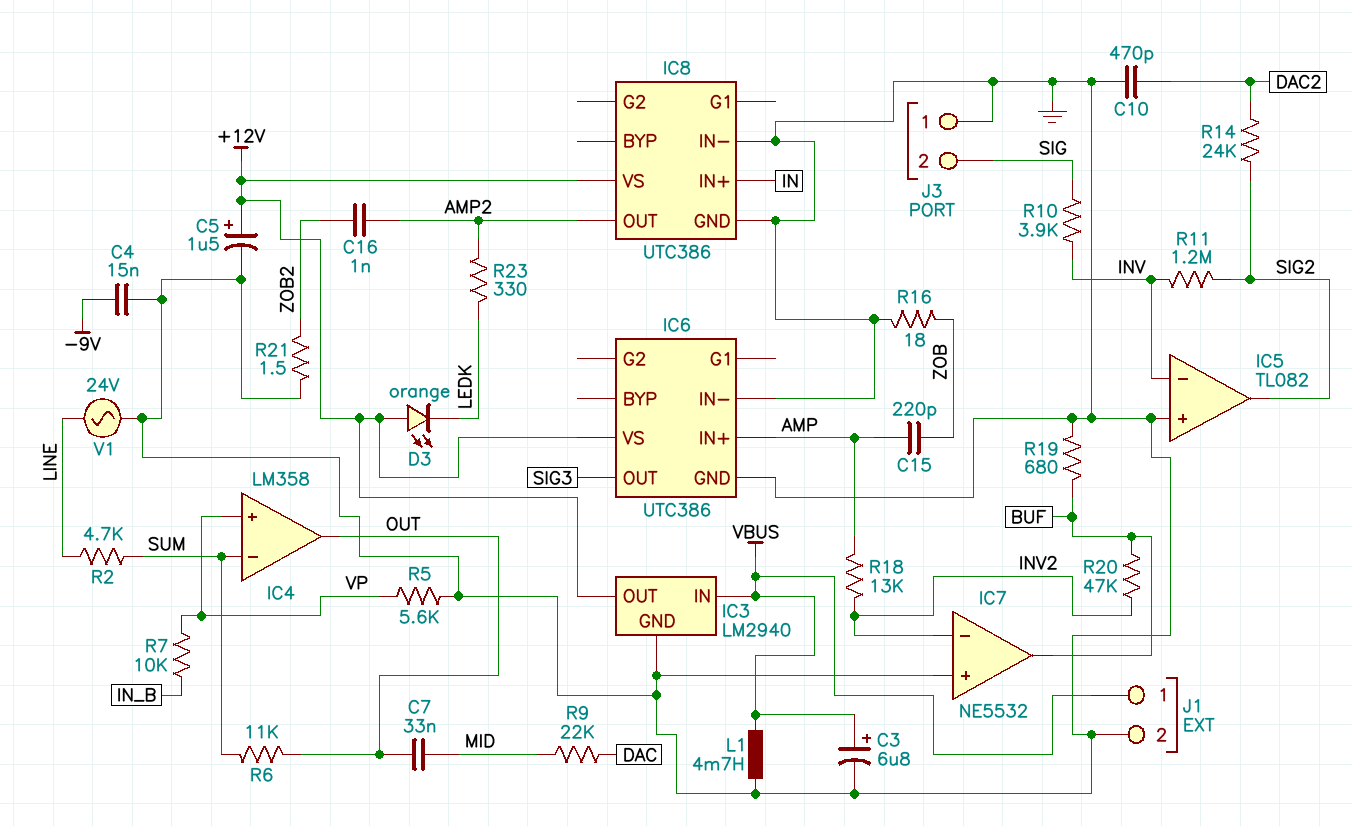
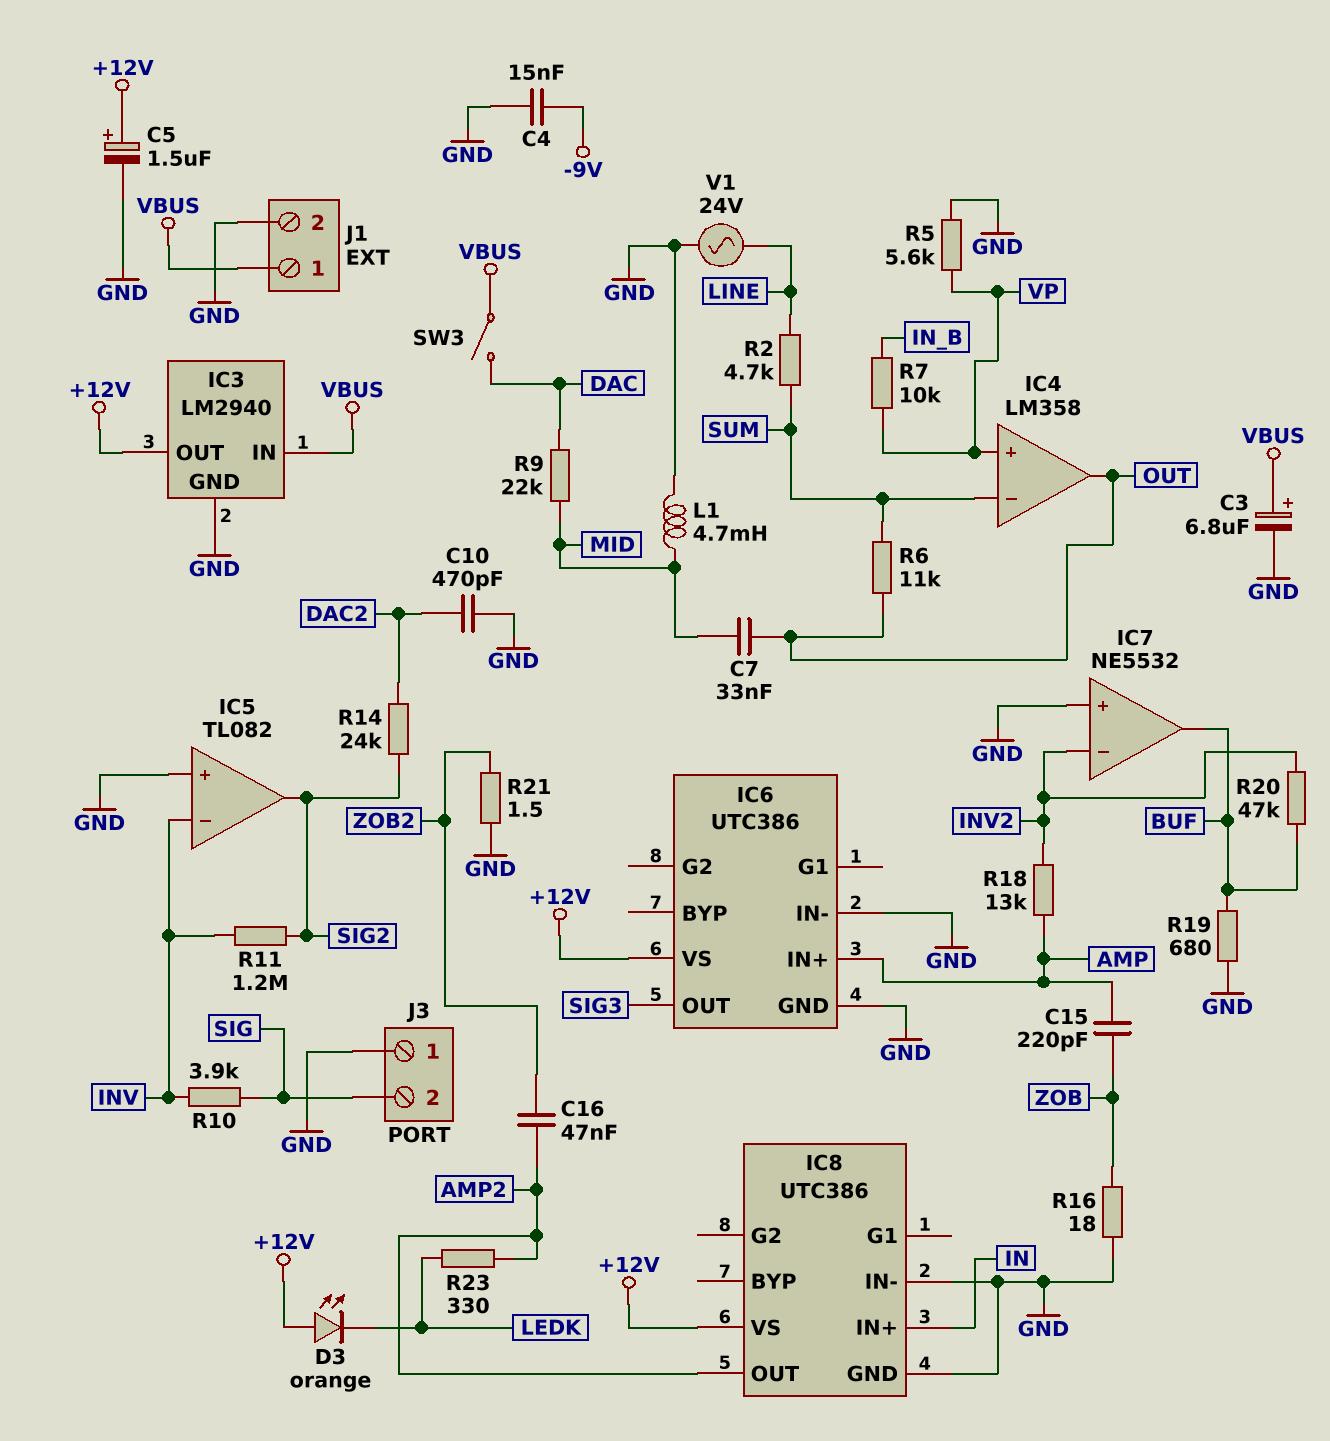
C16: 1nF (AMP2, ZOB2) -> 47nF (AMP2, ZOB2)
L1: 4.7mH (GND, VBUS) -> 4.7mH (GND, MID)
SW3: none -> switch (DAC, VBUS)

